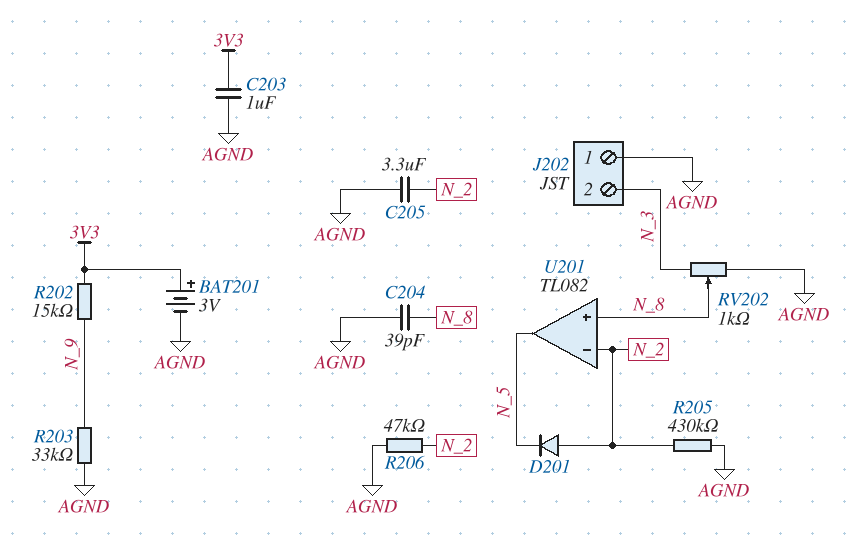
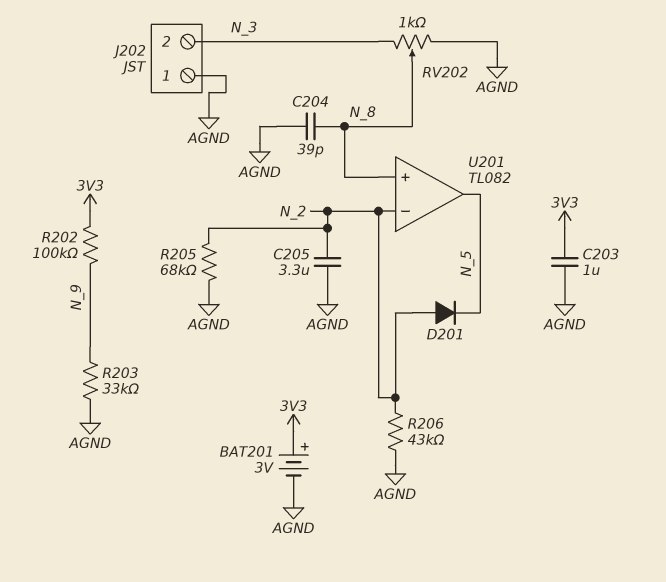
R202: 15k (3V3, N_9) -> 100k (3V3, N_9)
R205: 430k (AGND, N_2) -> 68k (AGND, N_2)
R206: 47k (AGND, N_2) -> 43k (AGND, N_2)

